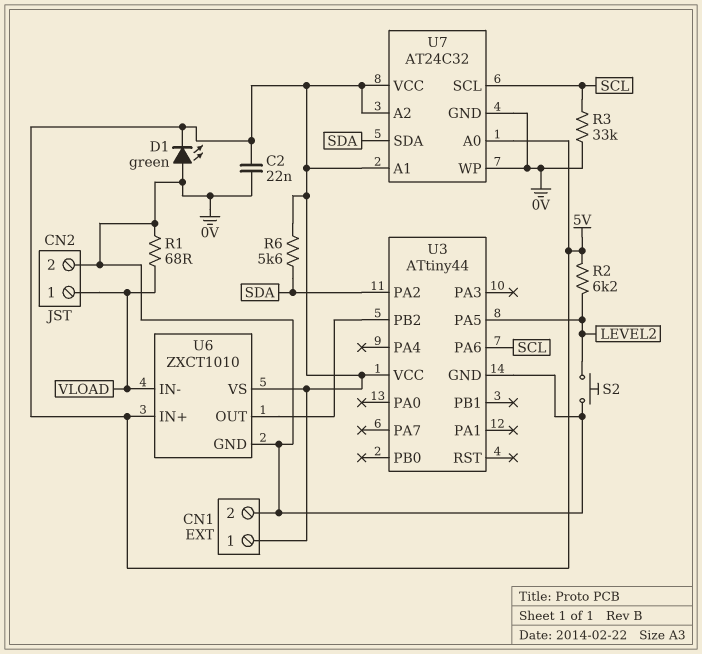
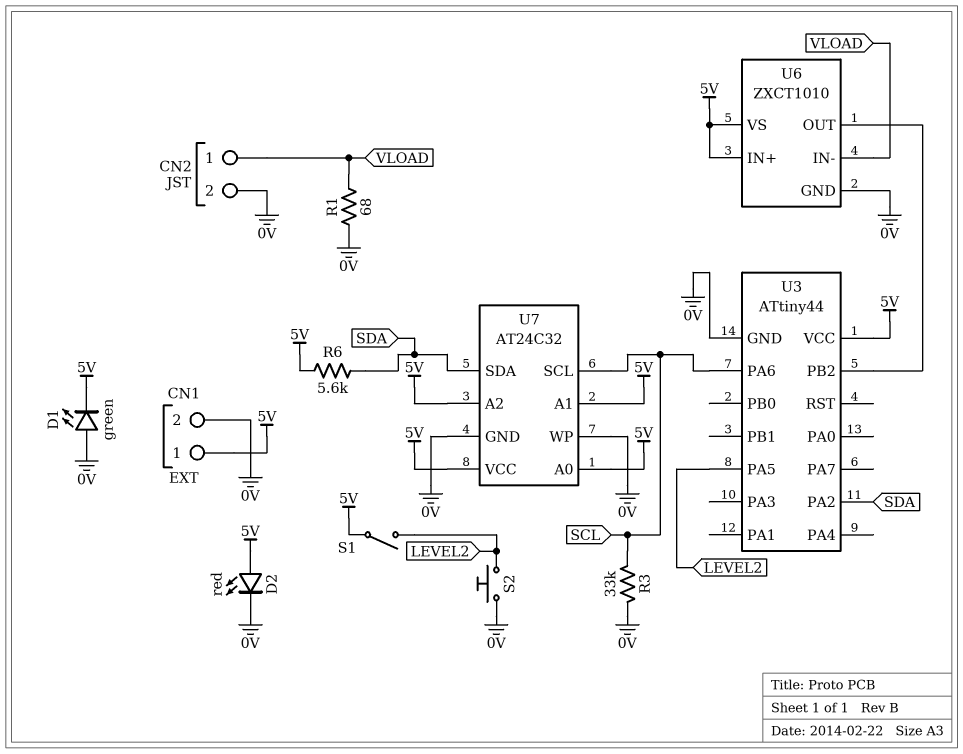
C2: 22nF (0V, 5V) -> none
D2: none -> LED red (A 5V, K 0V)
R2: 6.2k (5V, LEVEL2) -> none
S1: none -> switch (5V, LEVEL2)

